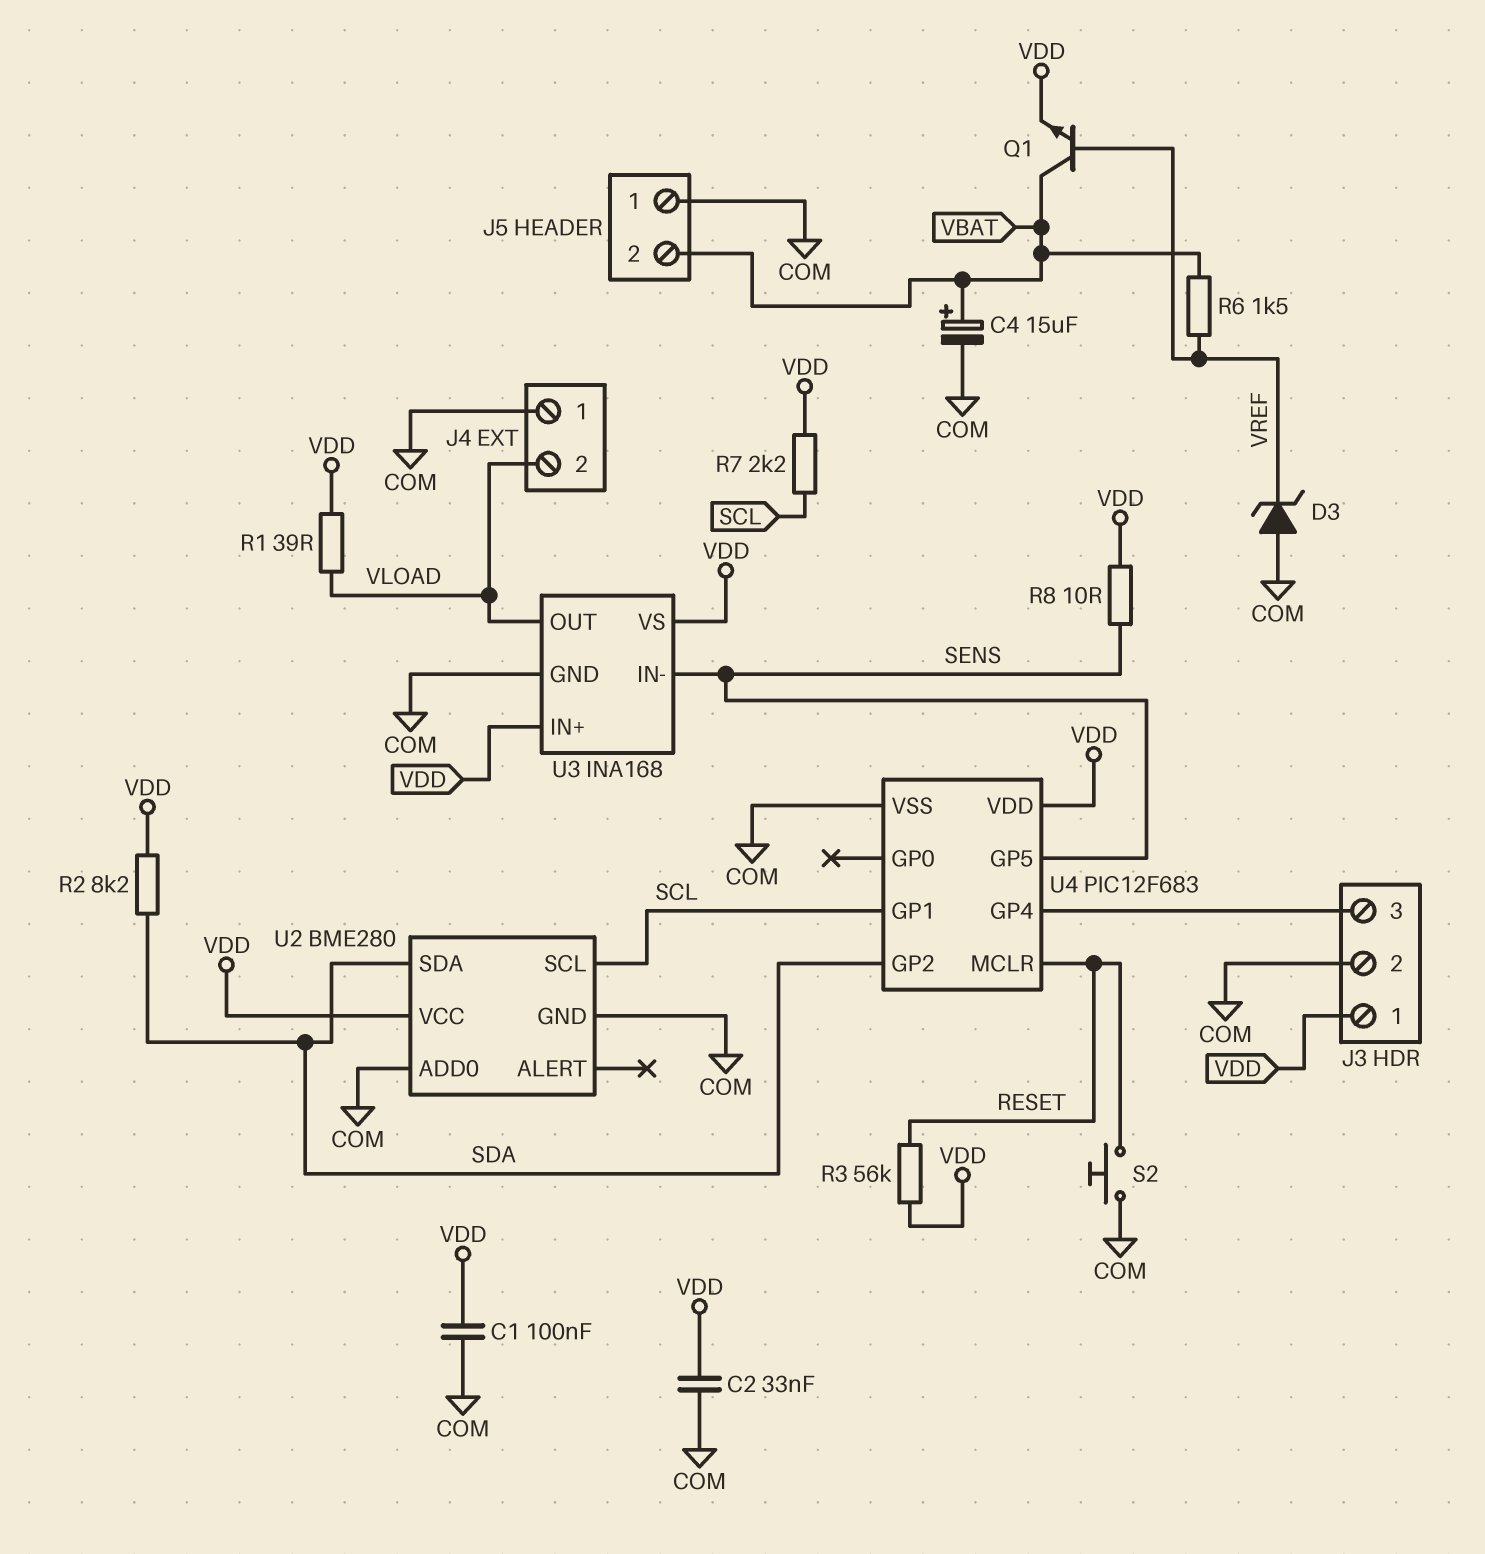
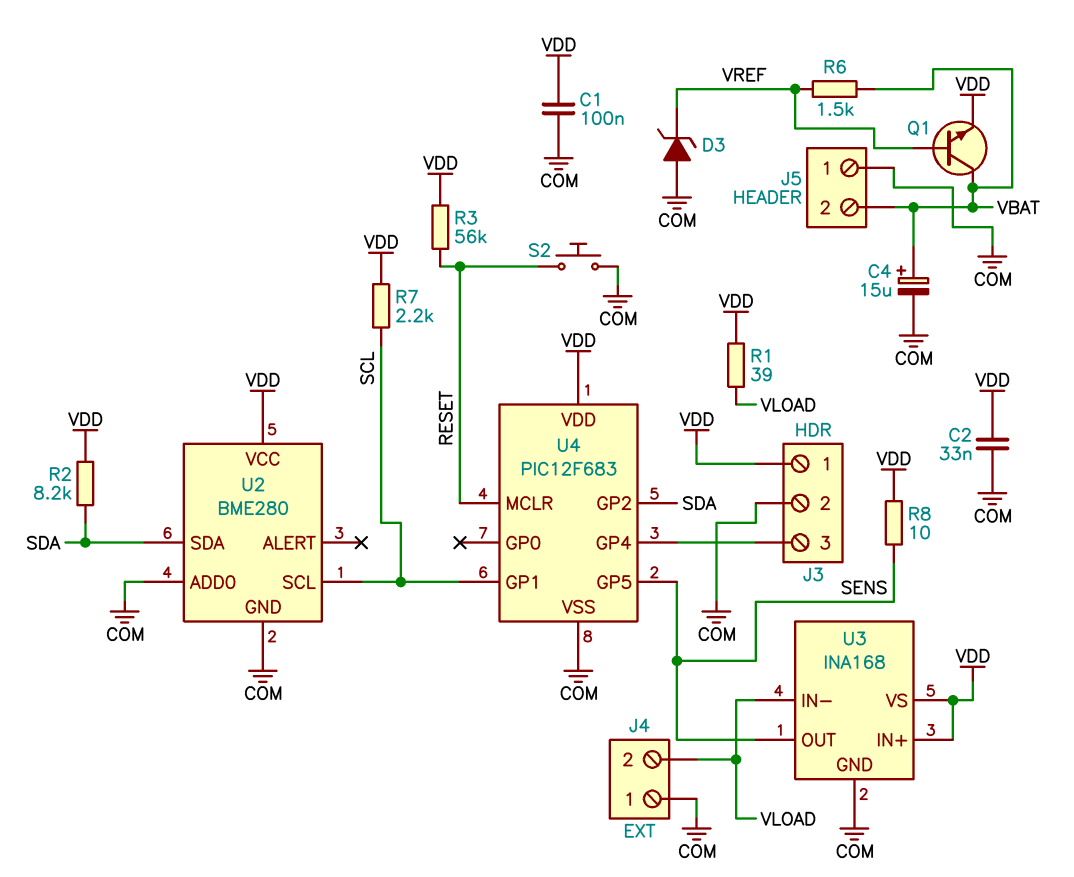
U3 pin IN-: SENS -> VLOAD
U3 pin OUT: VLOAD -> SENS

